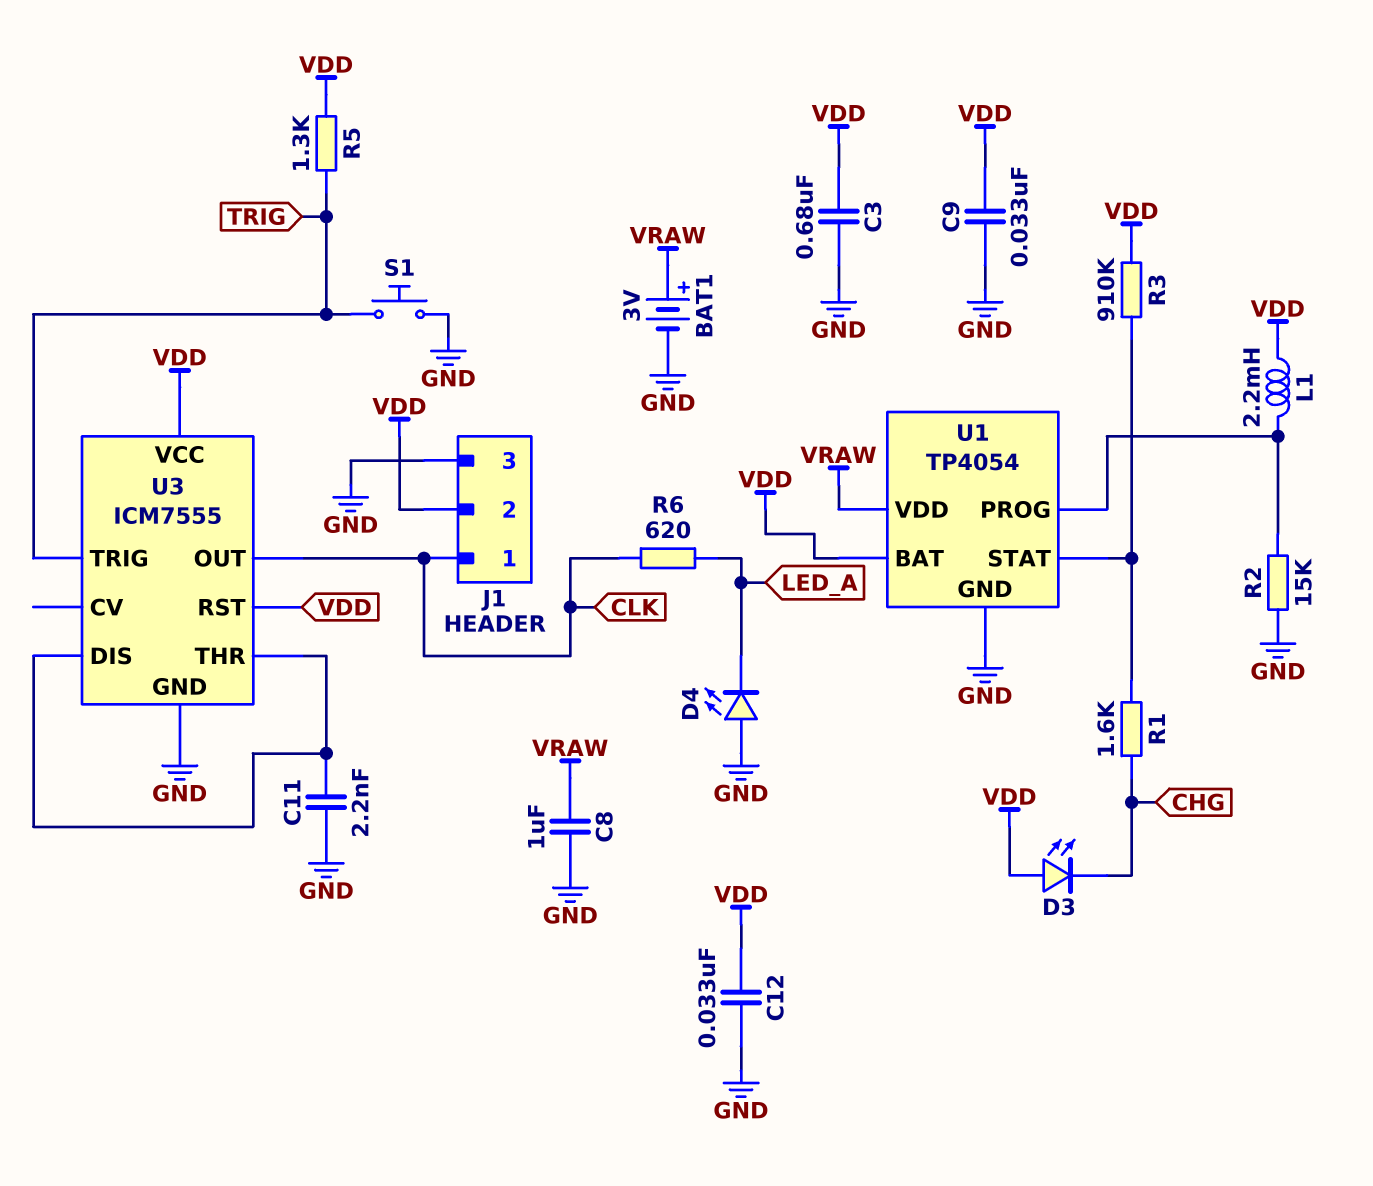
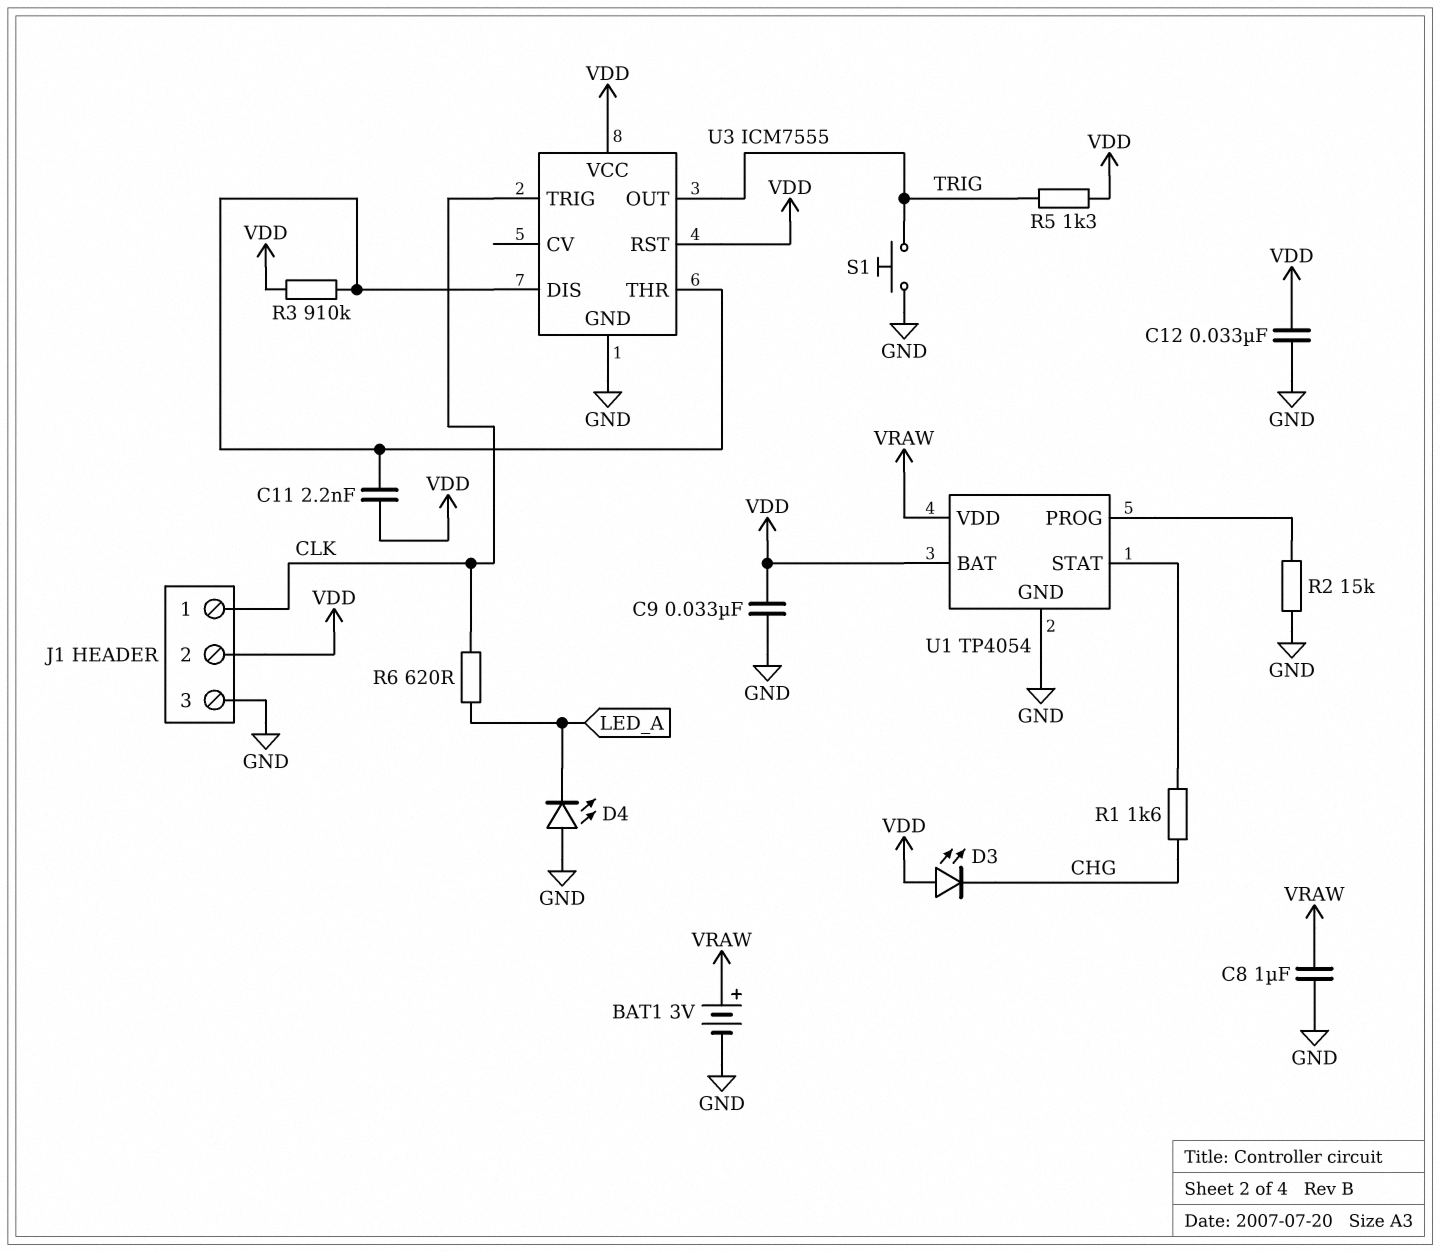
C3: 680nF (GND, VDD) -> none
C11: 2.2nF (GND, U3/DIS) -> 2.2nF (U3/DIS, VDD)
L1: 2.2mH (U1/PROG, VDD) -> none
R3: 910k (U1/STAT, VDD) -> 910k (U3/DIS, VDD)
U3 pin OUT: CLK -> TRIG
U3 pin TRIG: TRIG -> CLK

